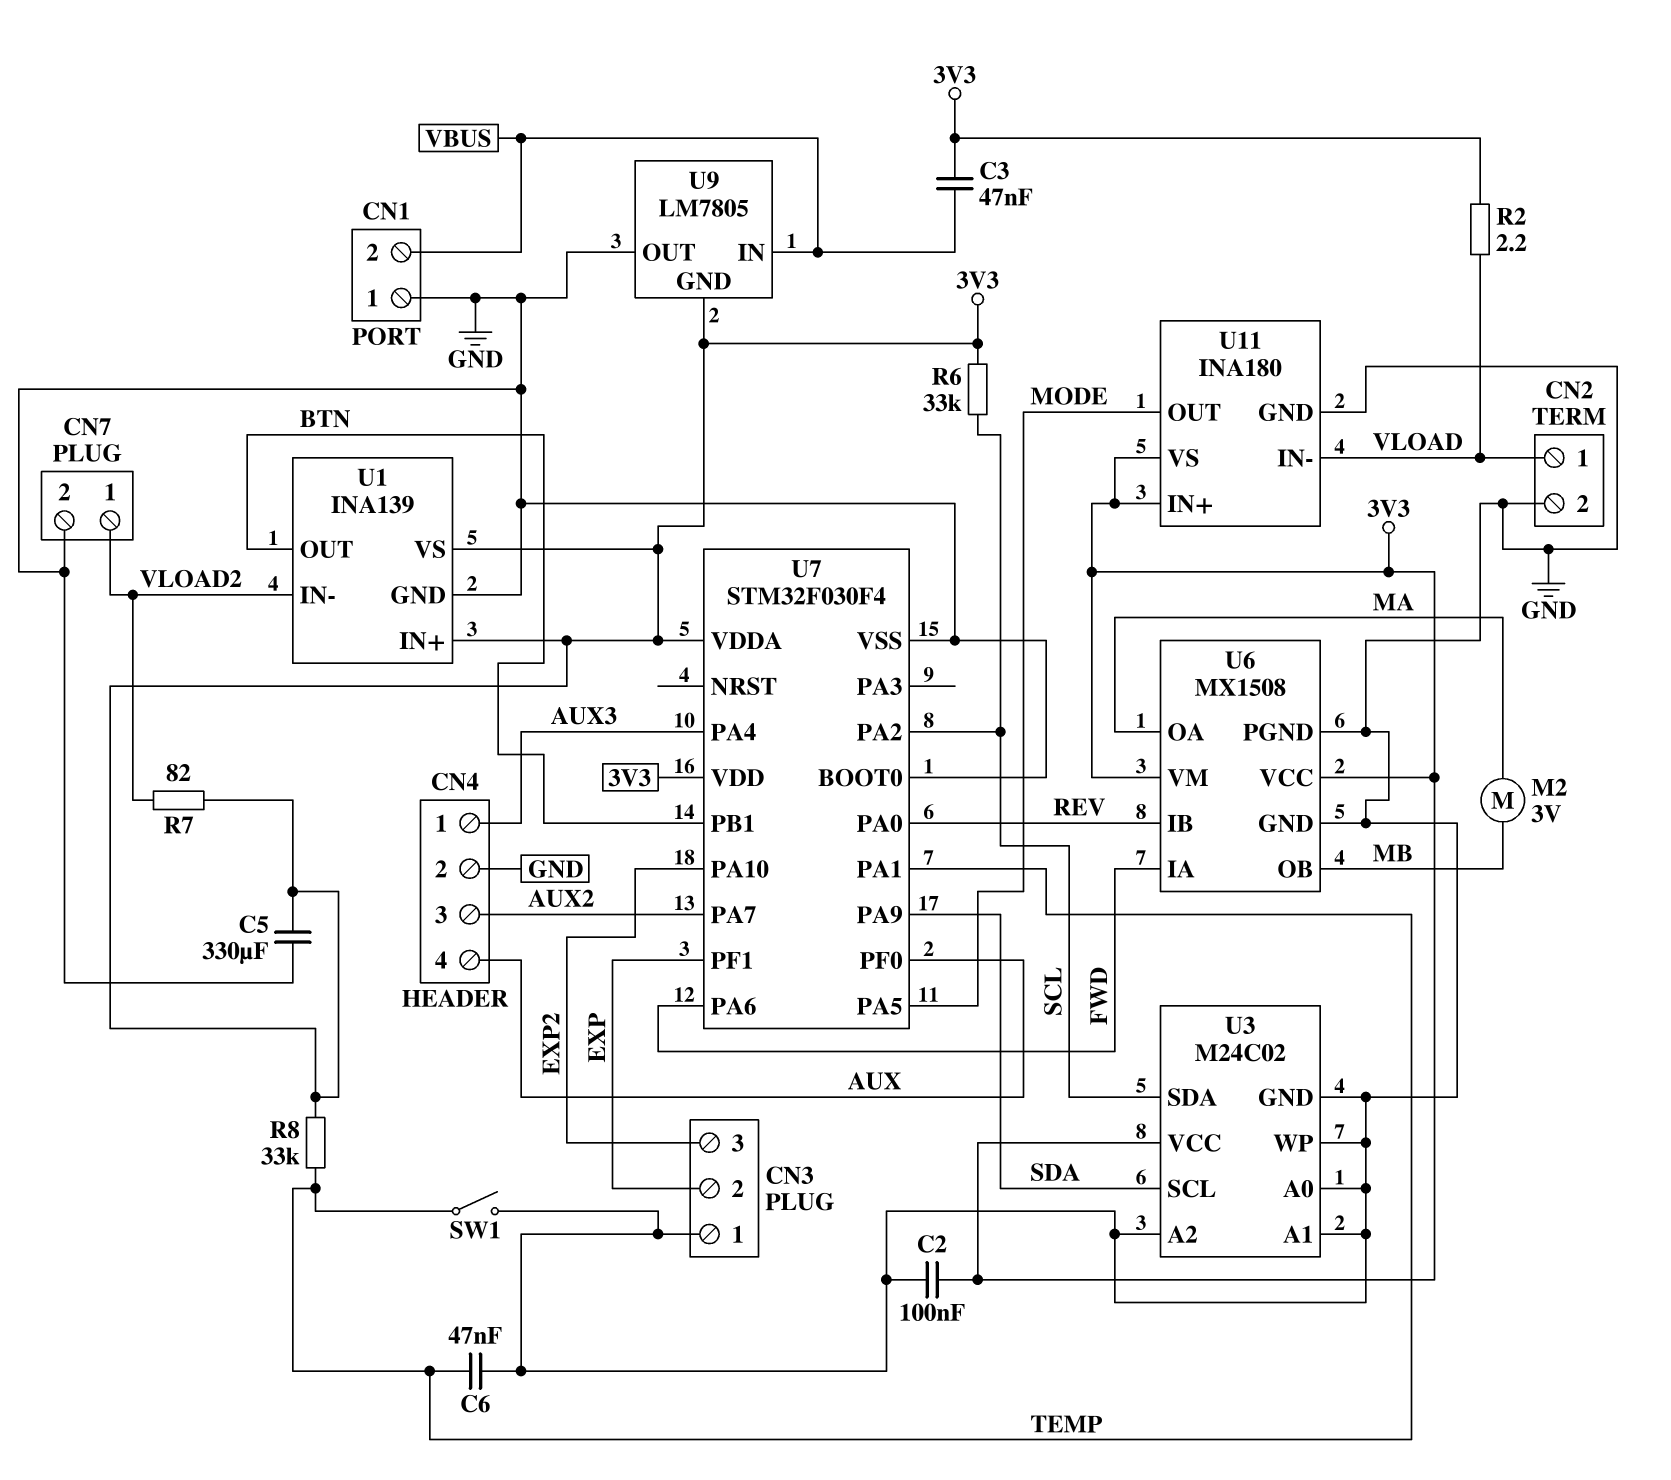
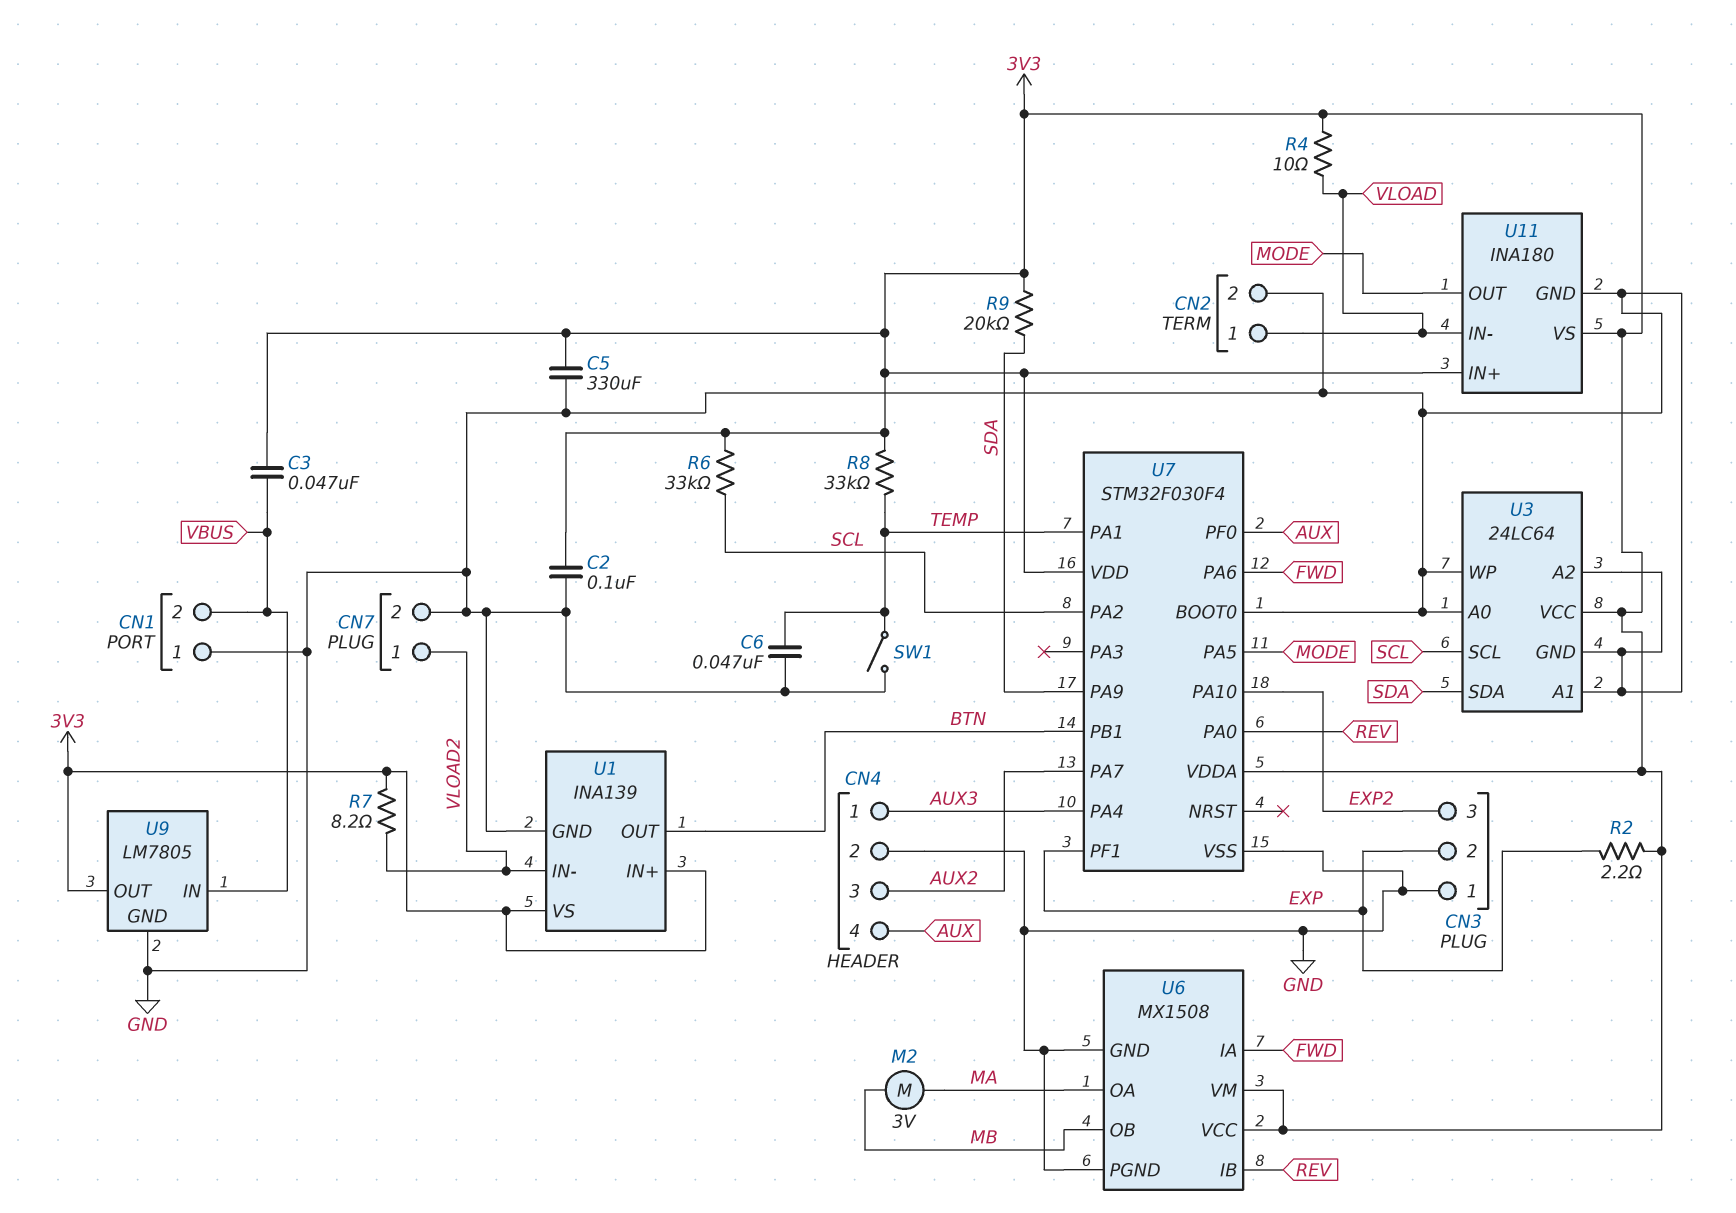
R2: 2.2 (3V3, VLOAD) -> 2.2 (3V3, EXP)
R4: none -> 10 (3V3, VLOAD)
R7: 82 (3V3, VLOAD2) -> 8.2 (3V3, VLOAD2)
R9: none -> 20k (3V3, SDA)
U3: M24C02 -> 24LC64
U3 pin SCL: SDA -> SCL
U3 pin SDA: SCL -> SDA
U9 pin GND: 3V3 -> GND
U9 pin OUT: GND -> 3V3

